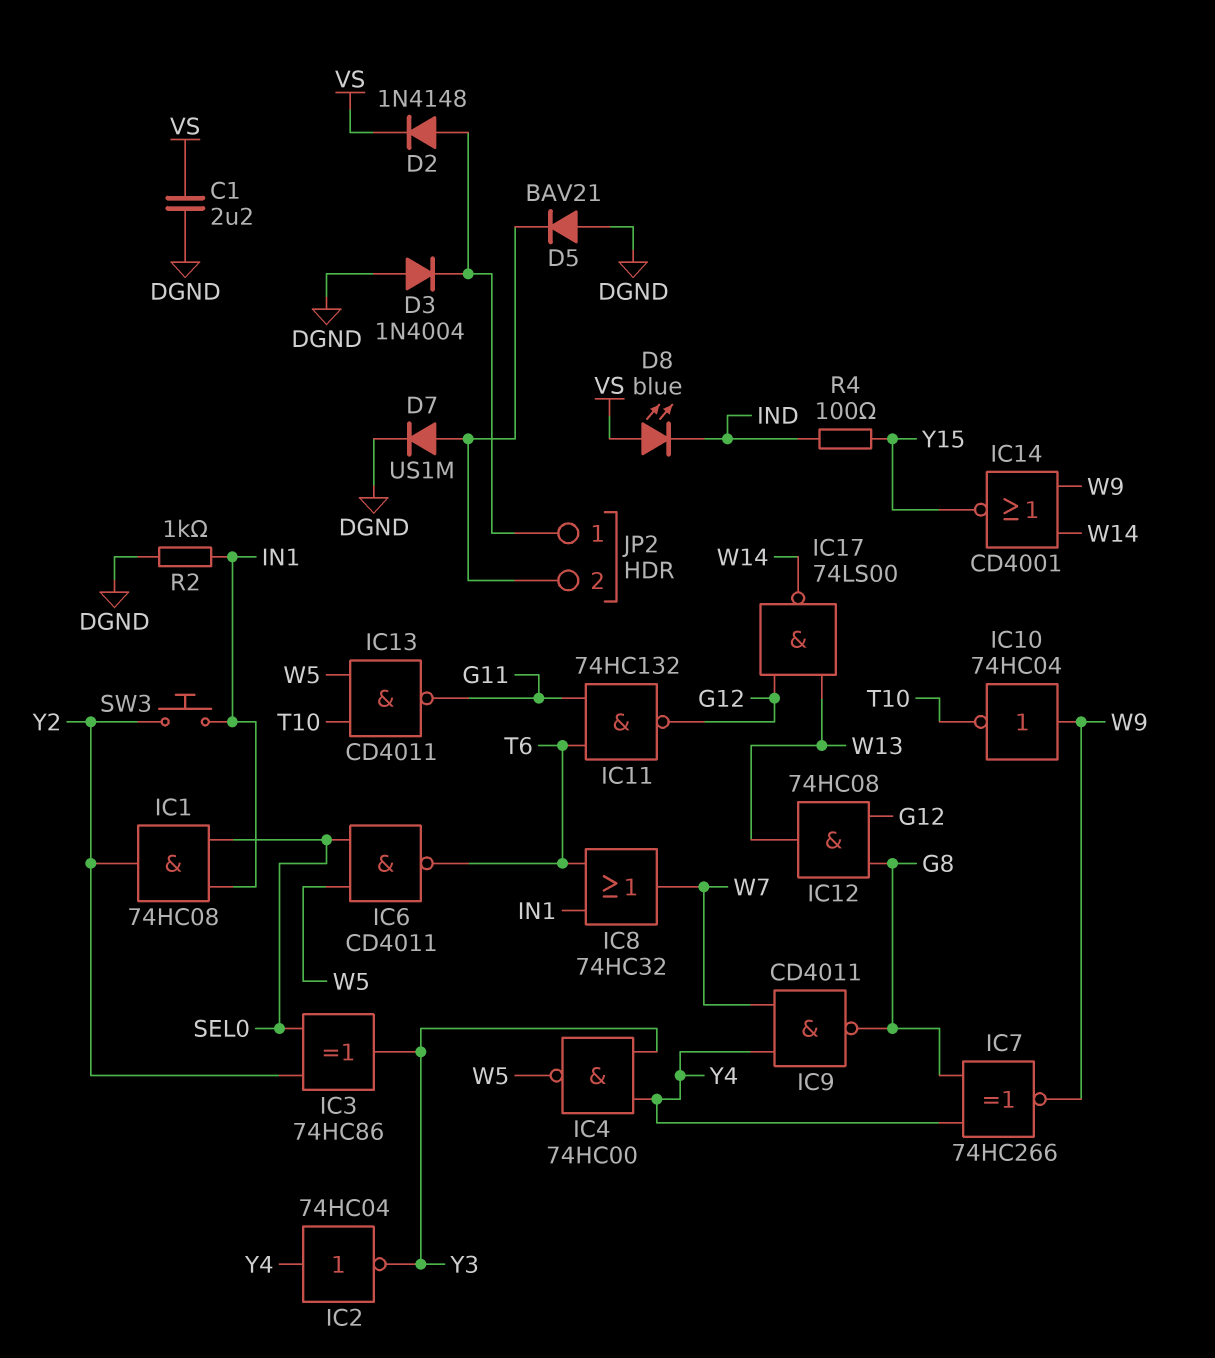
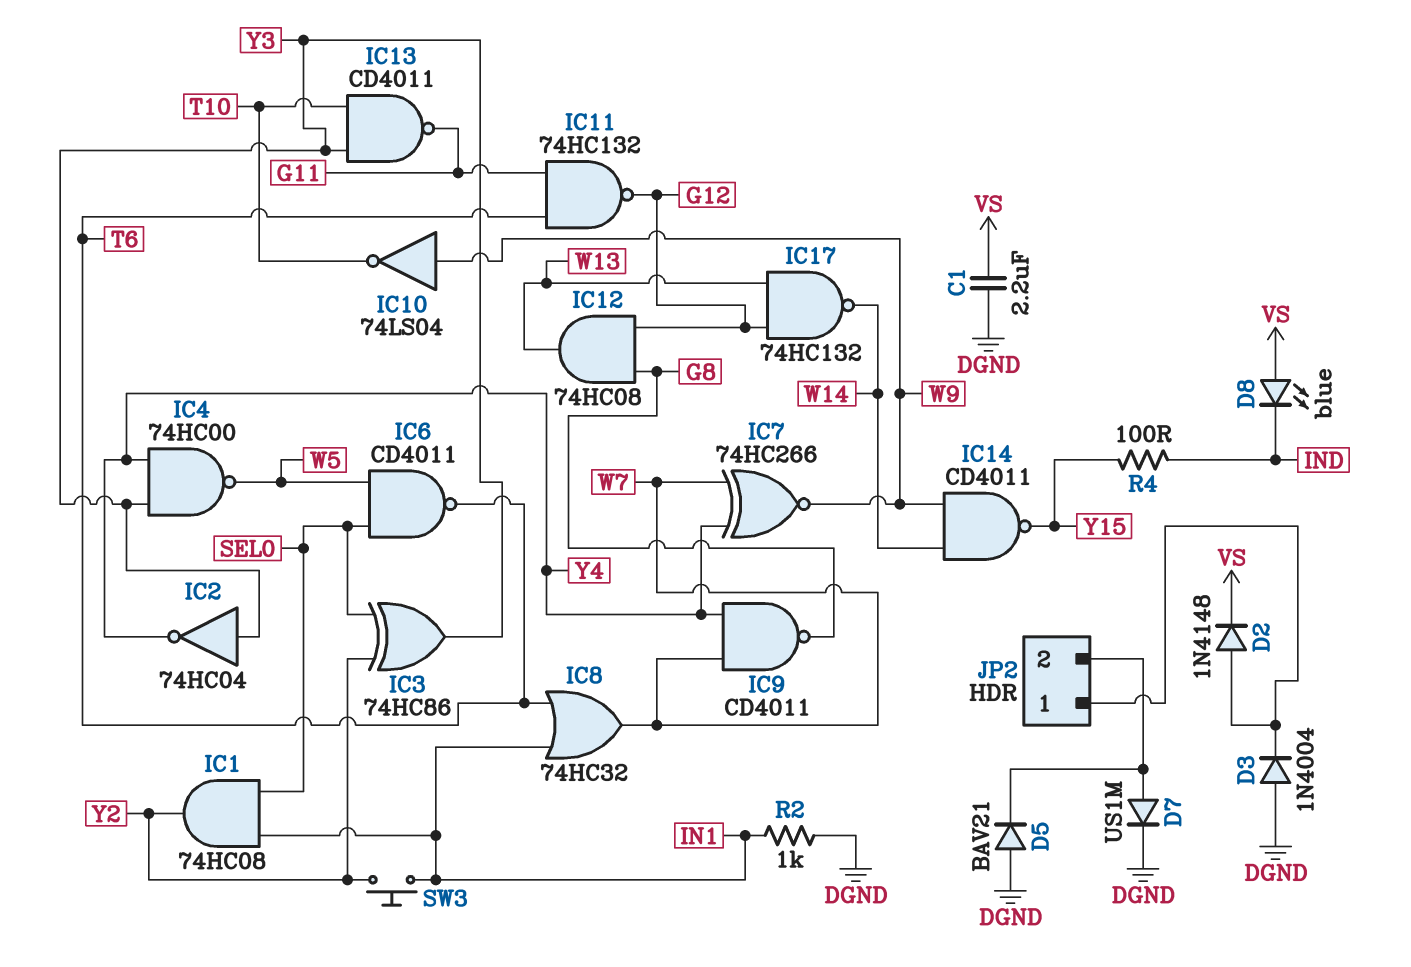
IC2: NOT 74HC04 (in Y4, out Y3) -> NOT 74HC04 (in Y3, out Y4)
IC7: XNOR 74HC266 (in G8, in Y4, out W9) -> XNOR 74HC266 (in W7, in Y4, out W9)
IC10: NOT 74HC04 (in W9, out T10) -> NOT 74LS04 (in W9, out T10)
IC13: NAND CD4011 (in T10, in W5, out G11) -> NAND CD4011 (in T10, in Y3, out G11)
IC14: NOR CD4001 (in W9, in W14, out Y15) -> NAND CD4011 (in W9, in W14, out Y15)
IC17: NAND 74LS00 (in G12, in W13, out W14) -> NAND 74HC132 (in G12, in W13, out W14)

